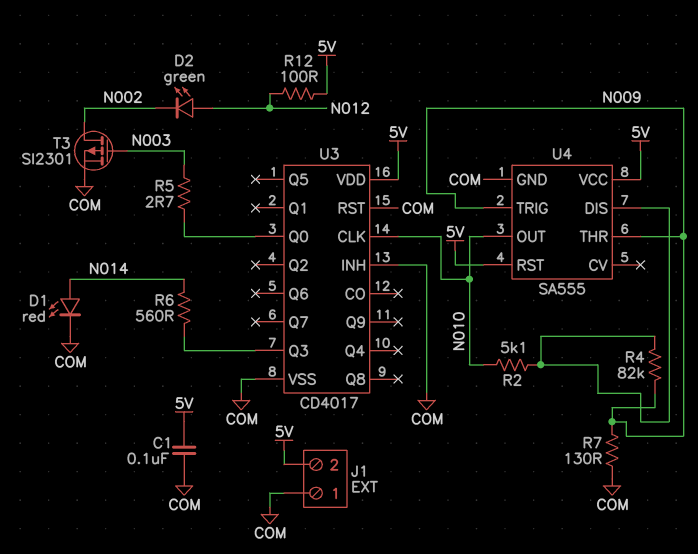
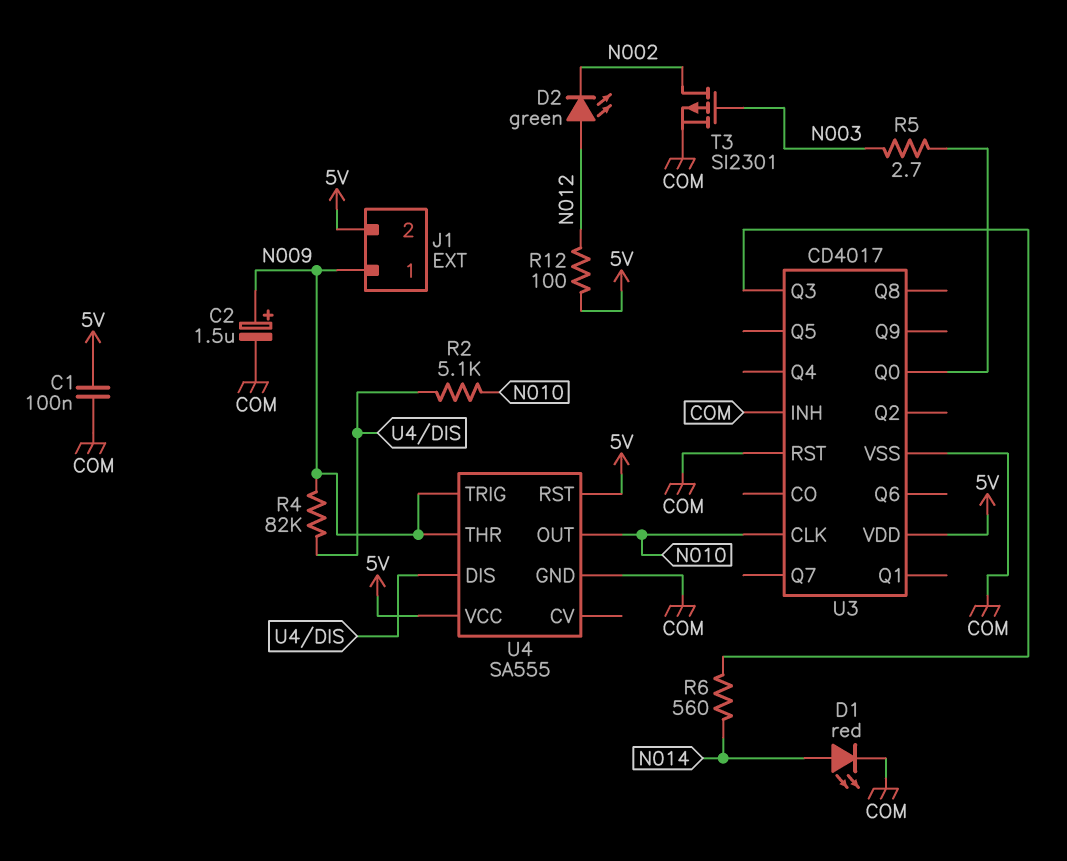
C2: none -> 1.5uF (plus N009, minus COM)
J1 pin 1: COM -> N009
R7: 130 (COM, N009) -> none

